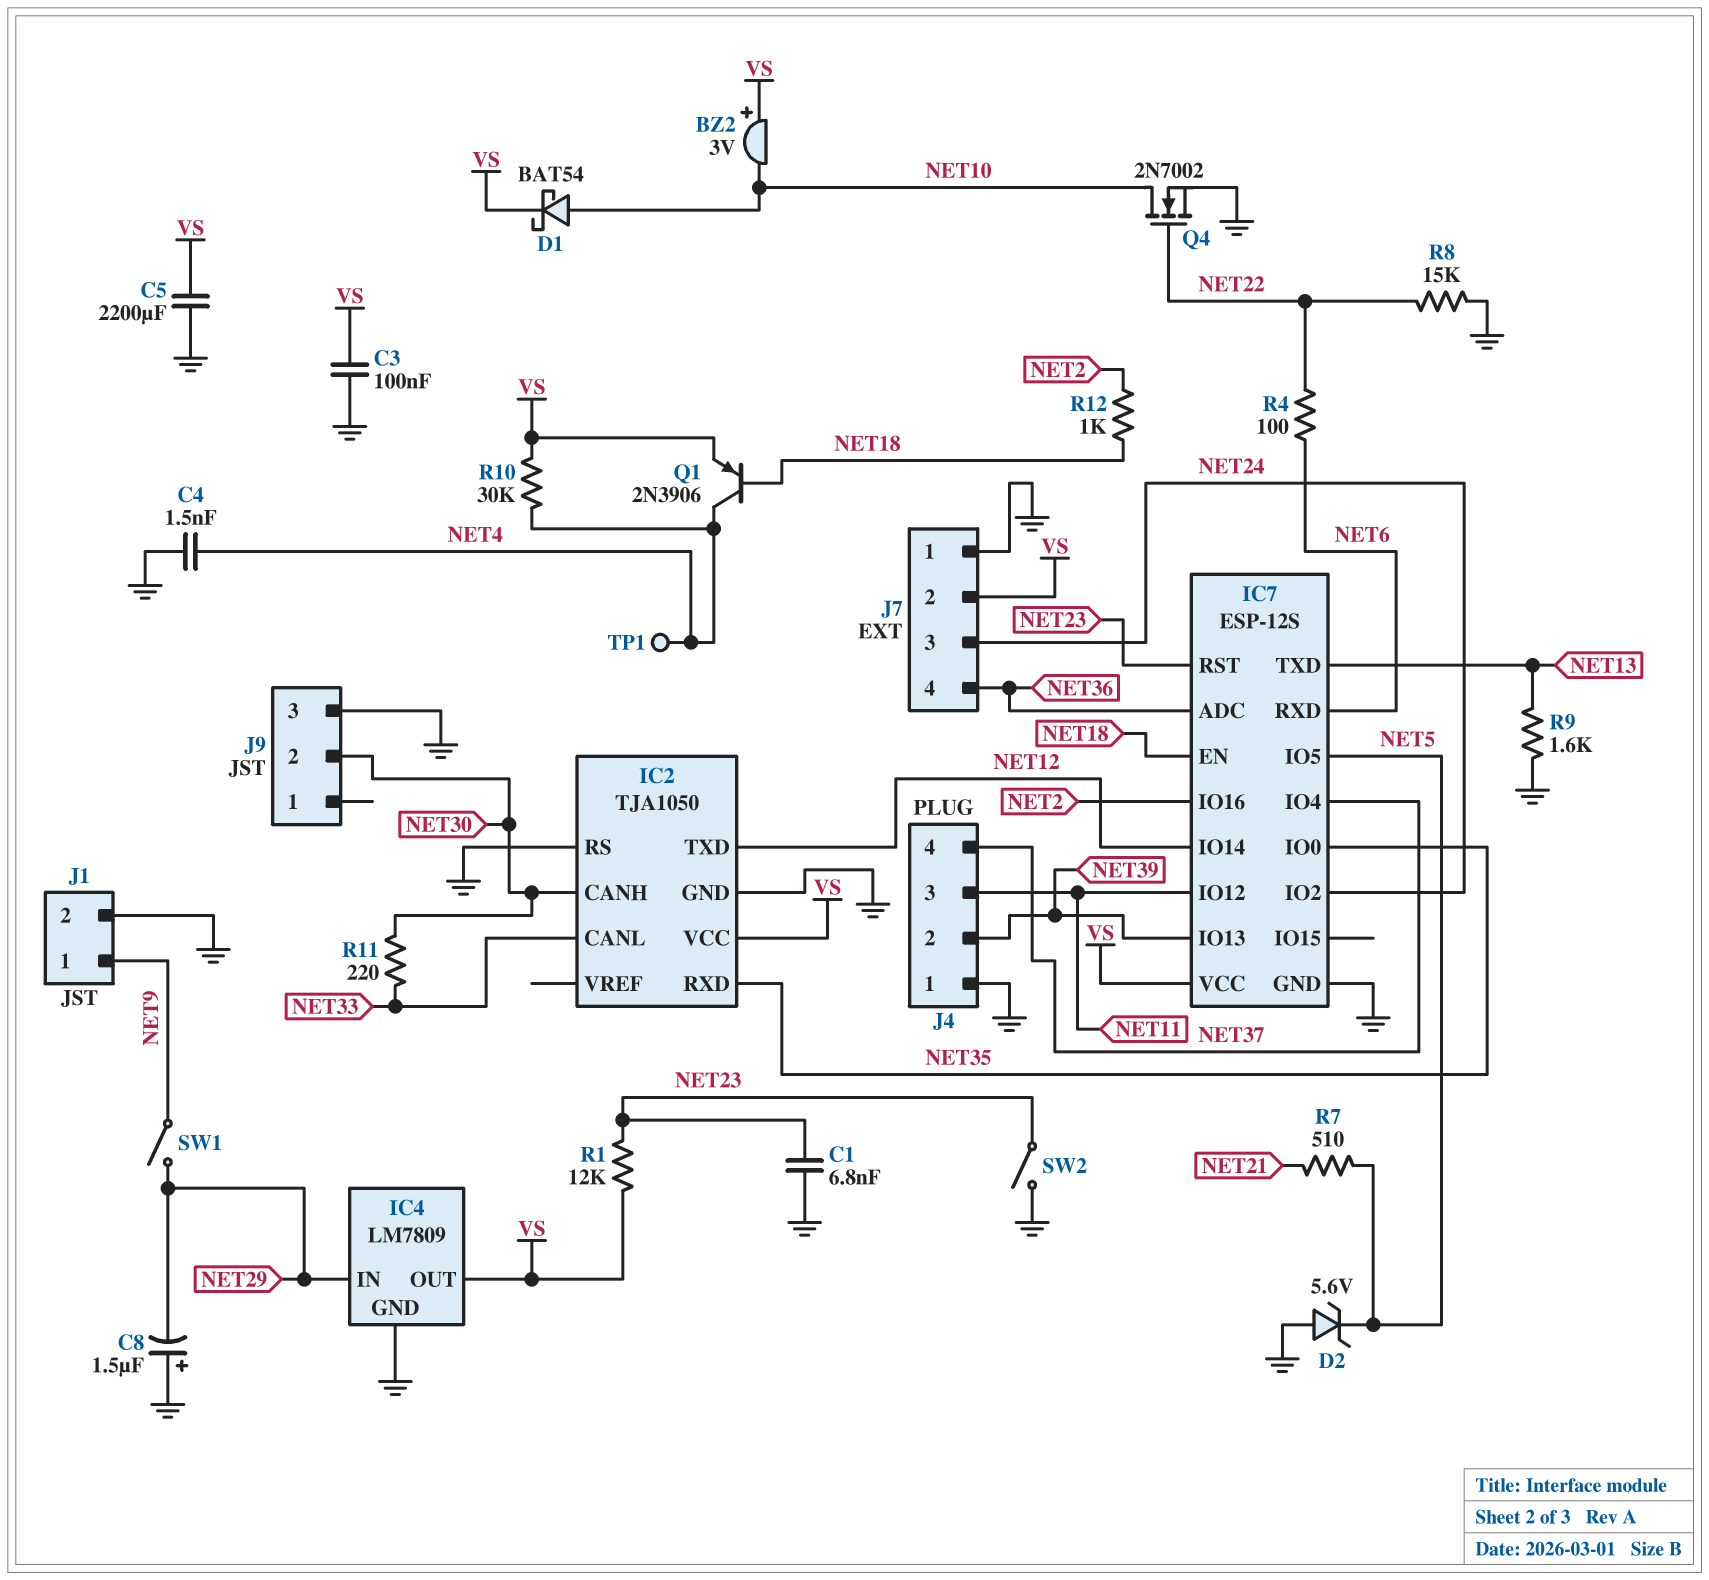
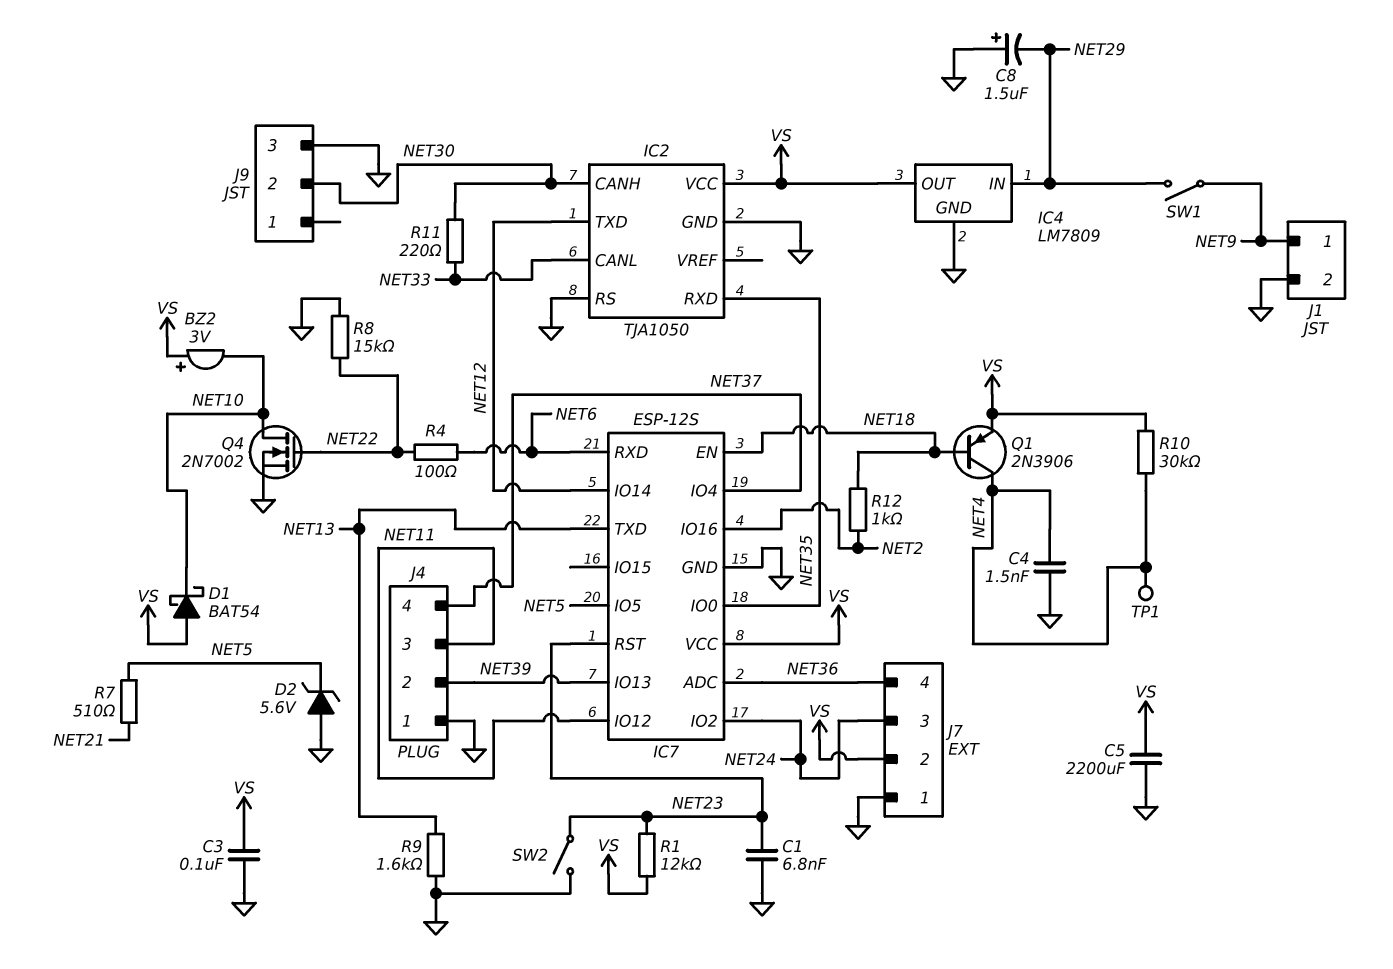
D1: schottky BAT54 (A NET10, K VS) -> schottky BAT54 (A VS, K NET10)

